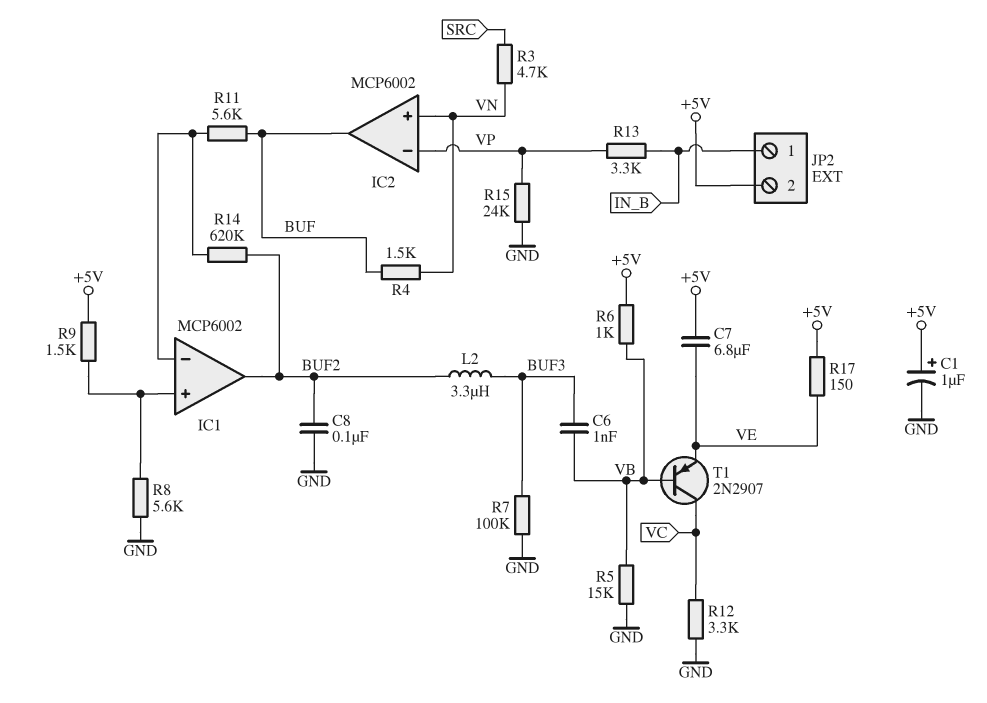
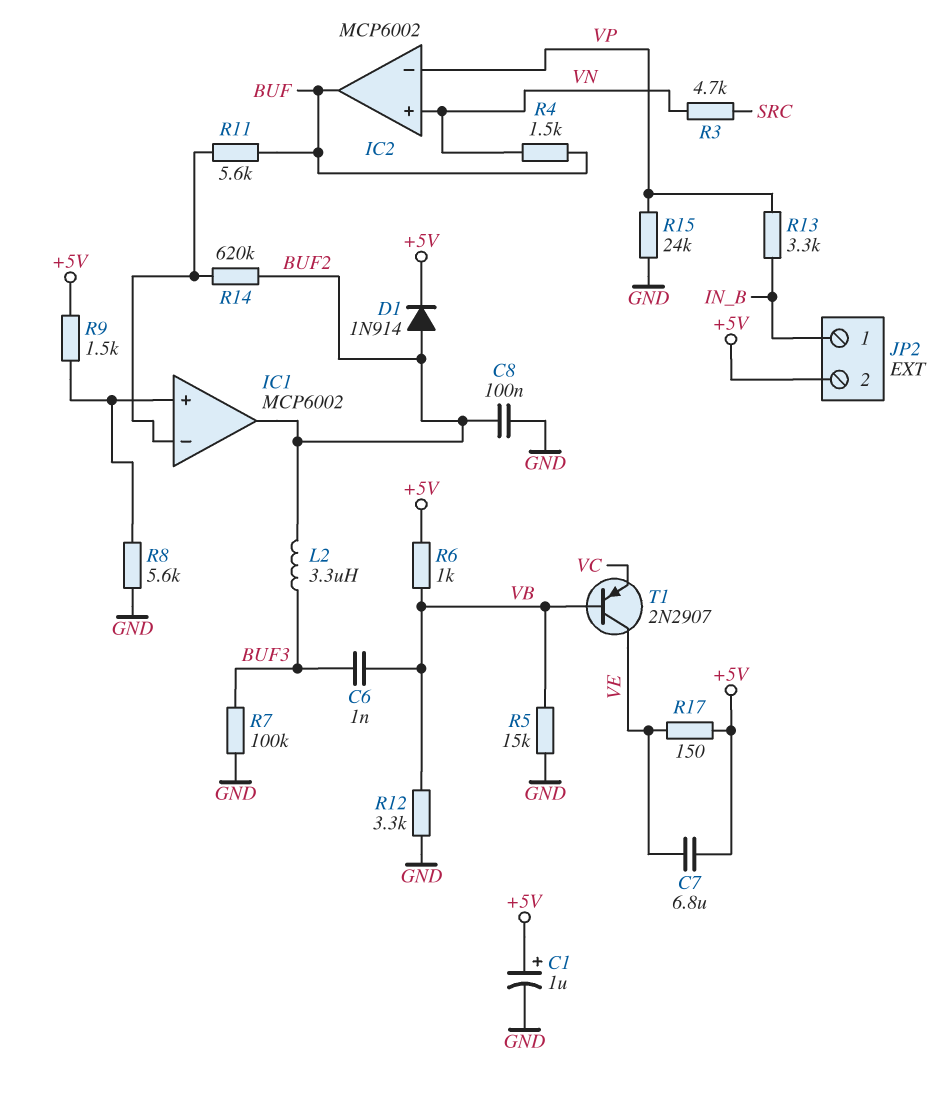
D1: none -> diode 1N914 (A BUF2, K +5V)
R12: 3.3k (GND, VC) -> 3.3k (GND, VB)
T1: PNP 2N2907 (B VB, C VC, E VE) -> PNP 2N2907 (B VB, C VE, E VC)

